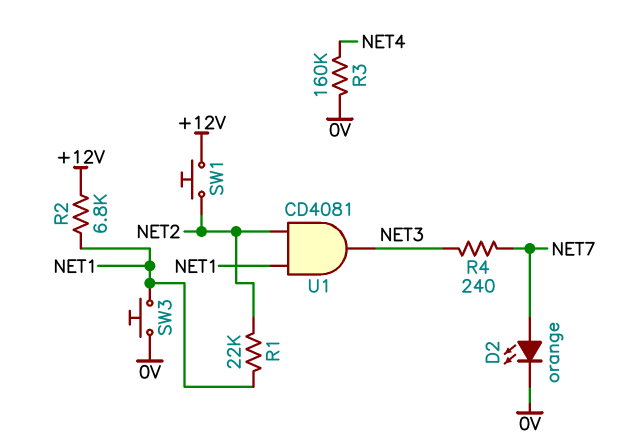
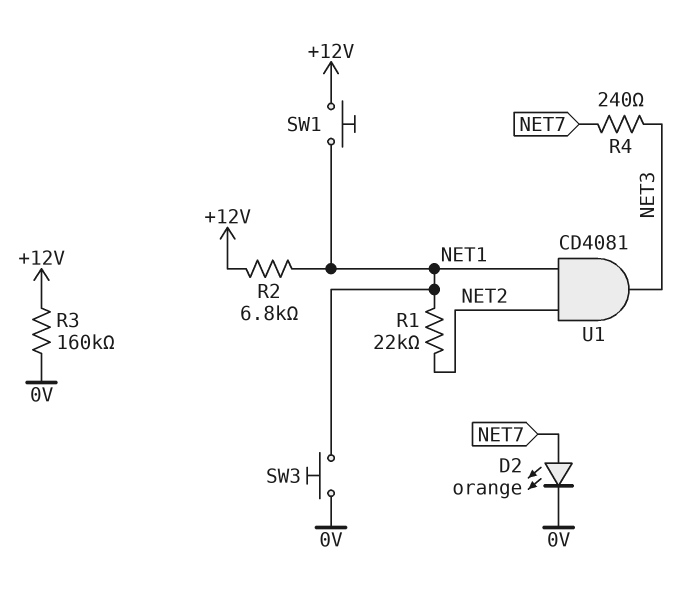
R3: 160k (0V, NET4) -> 160k (+12V, 0V)
SW1: button (+12V, NET2) -> button (+12V, NET1)

